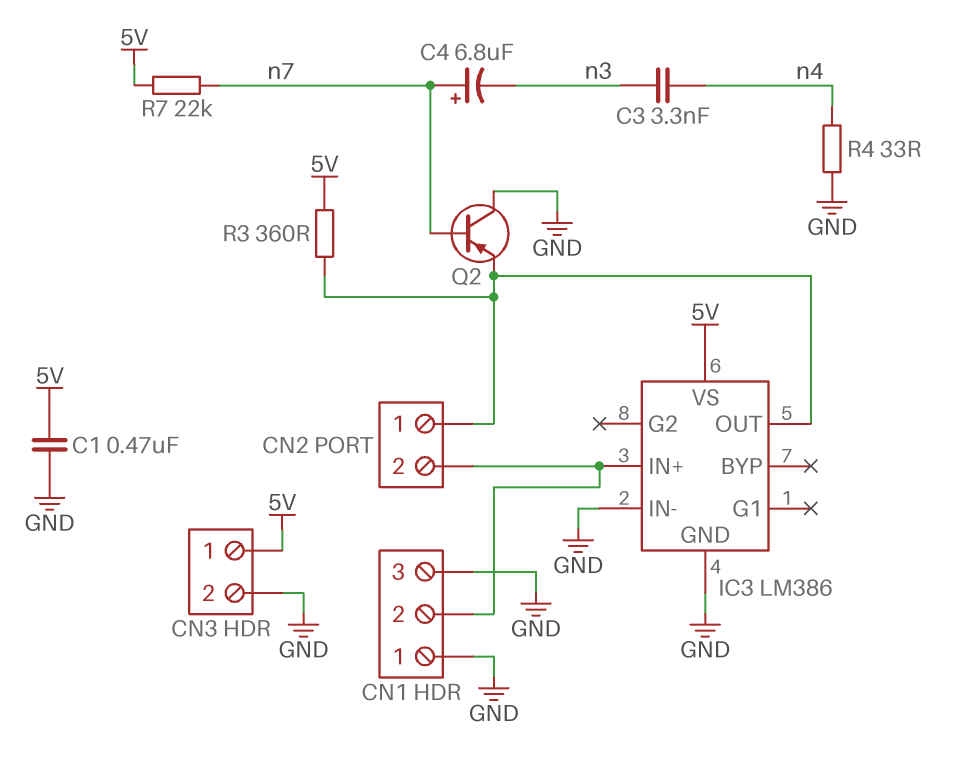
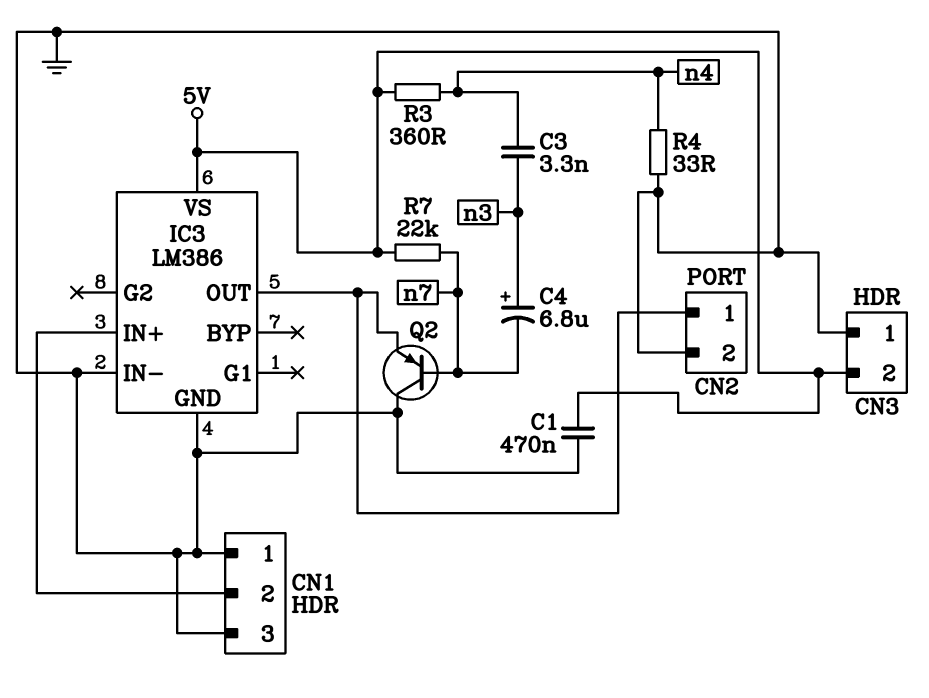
C4: 6.8uF (plus n7, minus n3) -> 6.8uF (plus n3, minus n7)
CN2 pin 2: CN1/2 -> GND
CN3 pin 1: 5V -> GND
CN3 pin 2: GND -> 5V
R3: 360 (5V, CN2/1) -> 360 (5V, n4)

